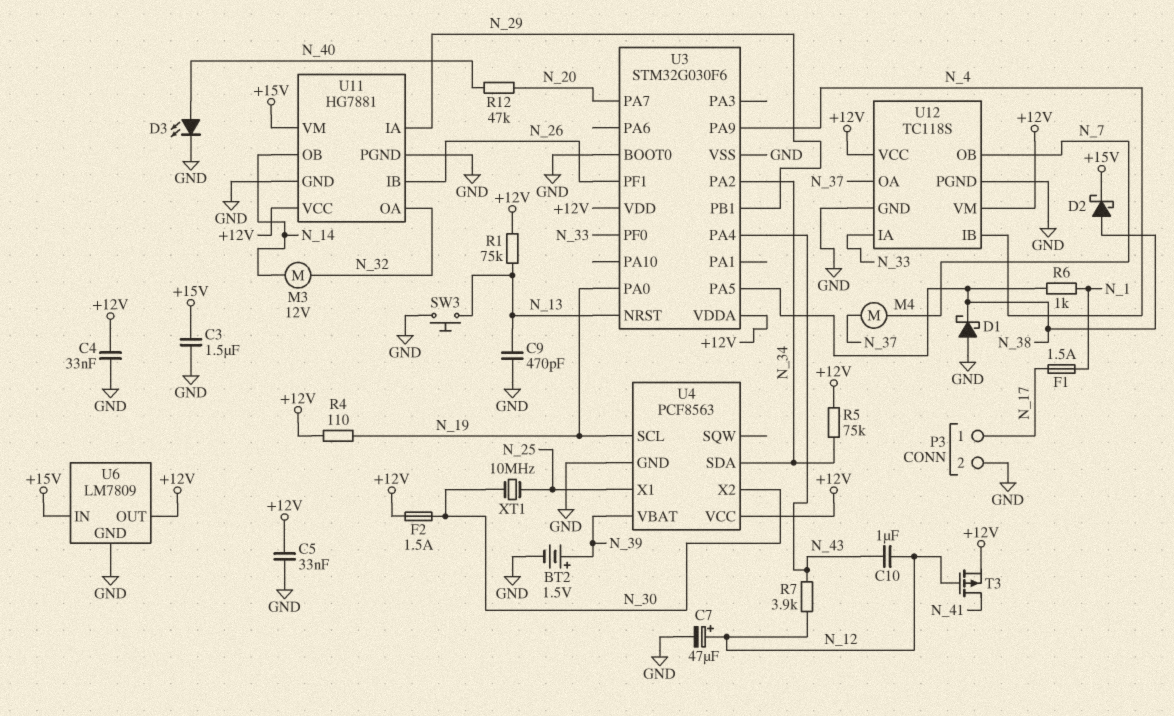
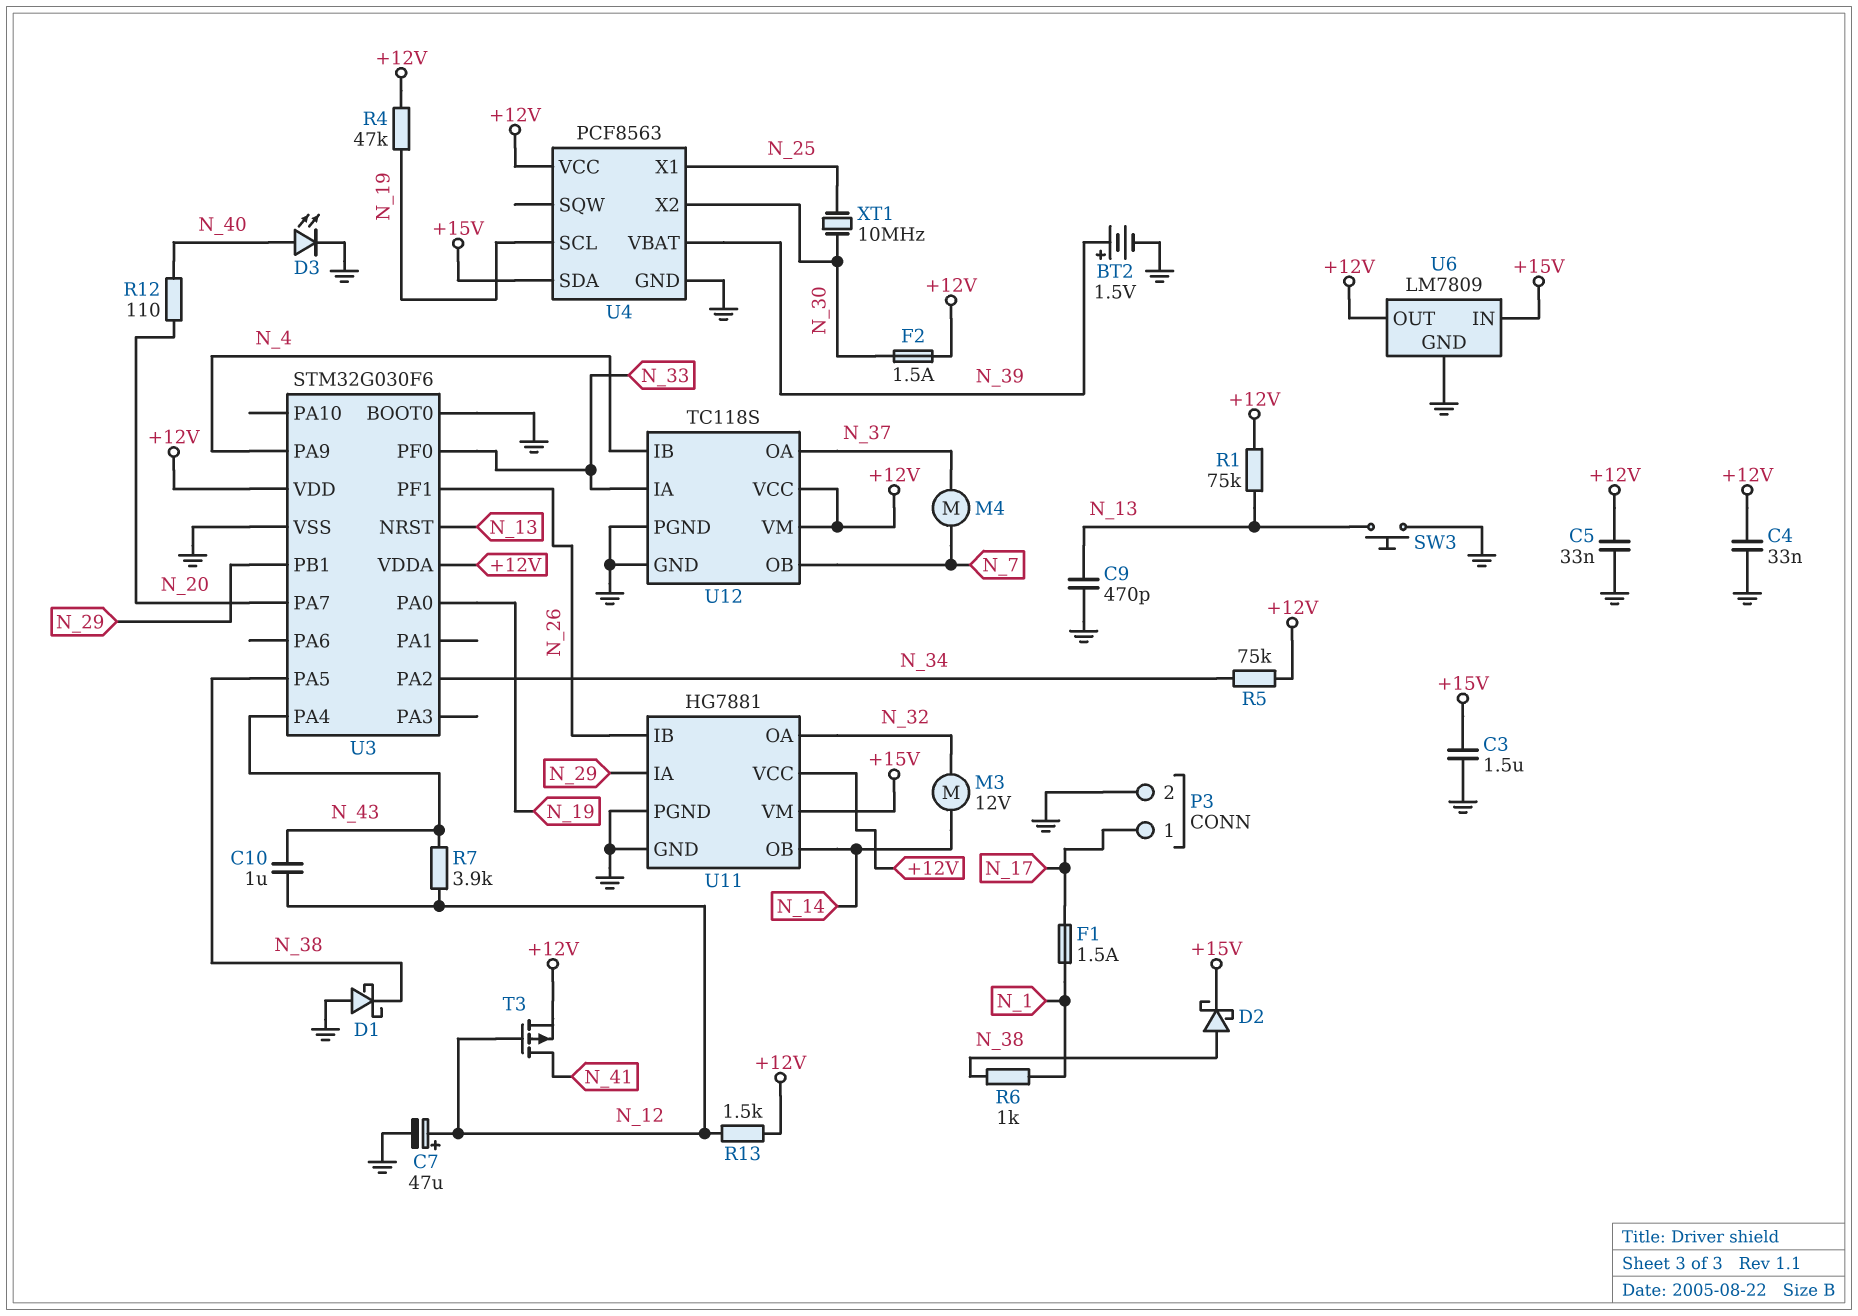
R4: 110 (+12V, N_19) -> 47k (+12V, N_19)
R12: 47k (N_20, N_40) -> 110 (N_20, N_40)
R13: none -> 1.5k (+12V, N_12)
U4 pin SDA: N_34 -> +15V

